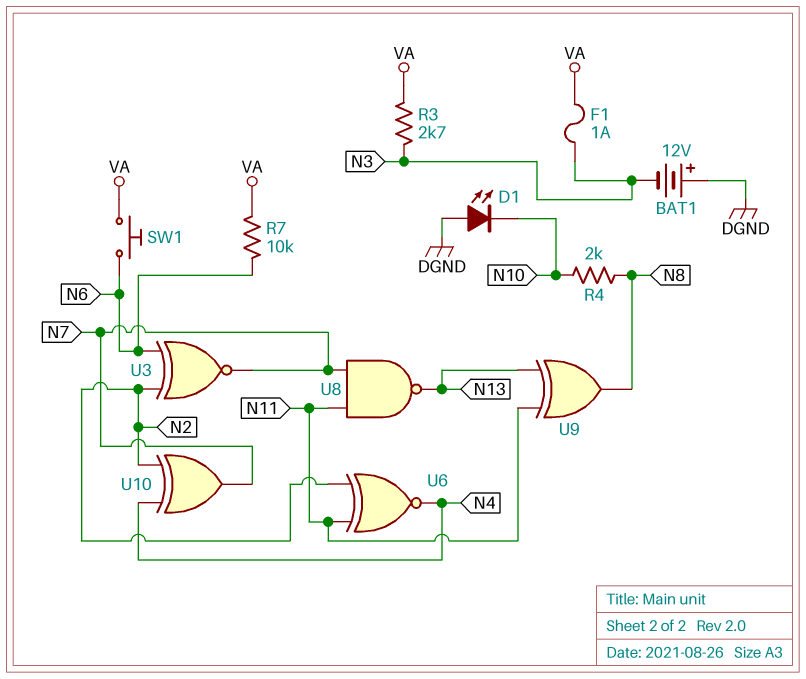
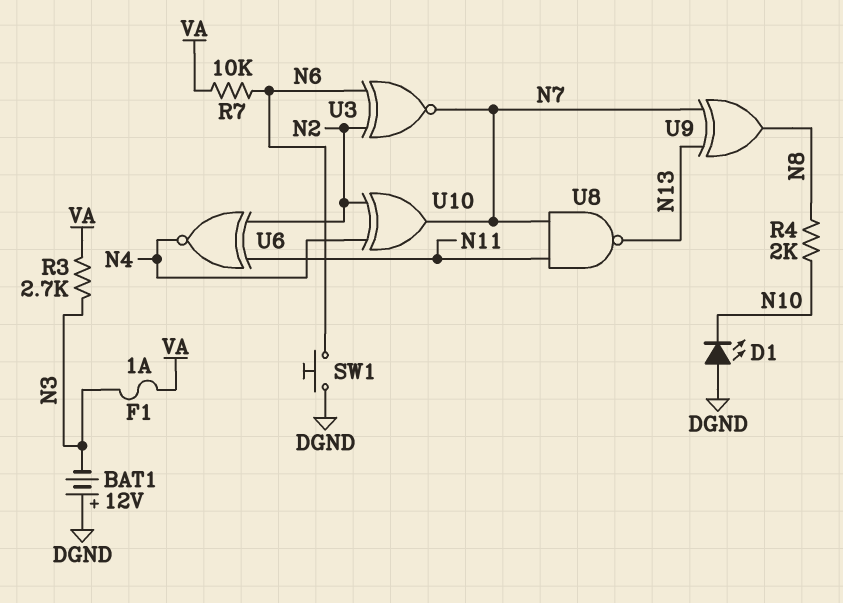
SW1: button (N6, VA) -> button (DGND, N6)
U9: XOR (in N11, in N13, out N8) -> XOR (in N7, in N13, out N8)

